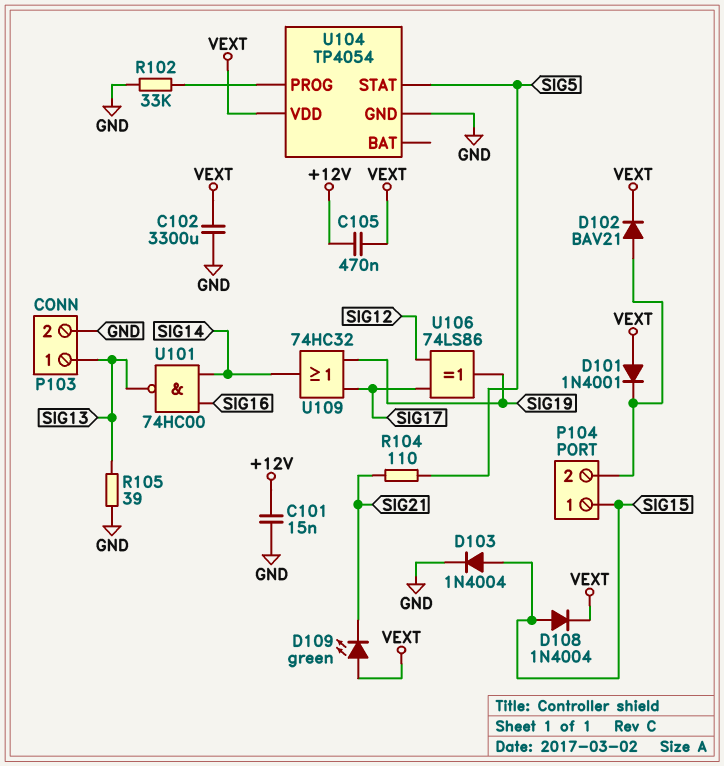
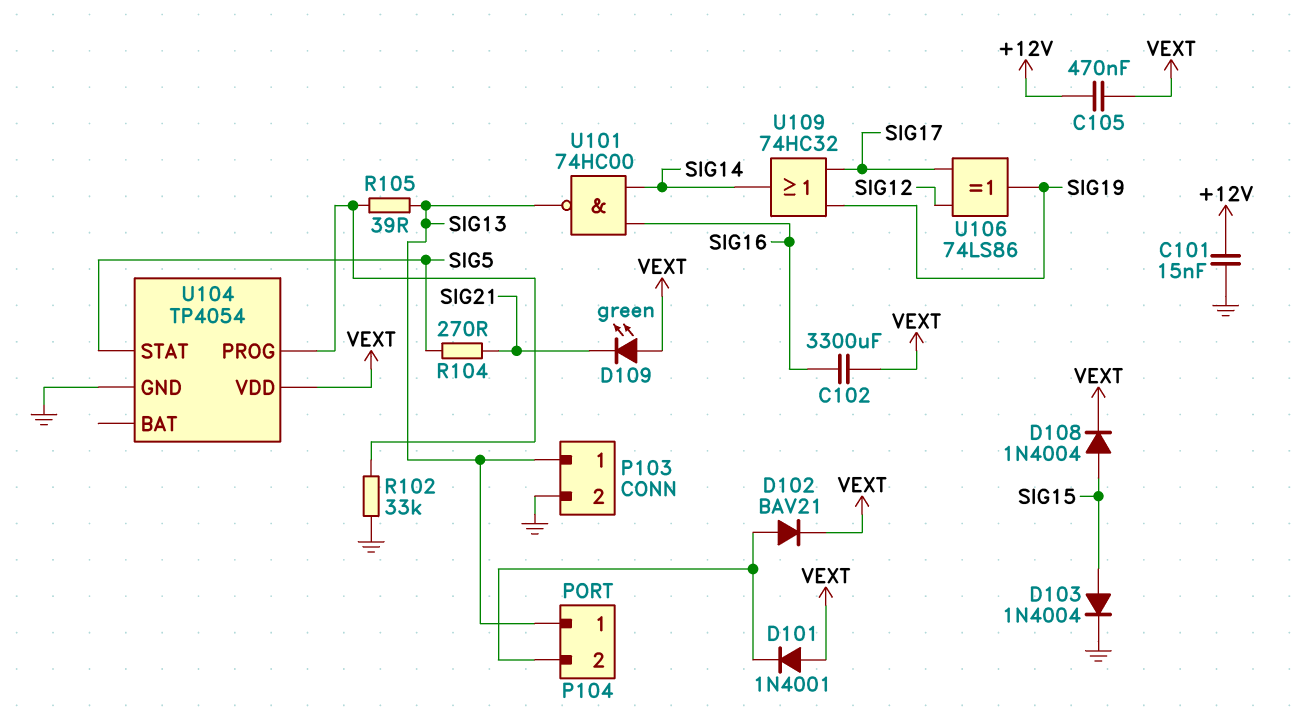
C102: 3300uF (GND, VEXT) -> 3300uF (SIG16, VEXT)
P104 pin 1: SIG15 -> SIG13
R104: 110 (SIG5, SIG21) -> 270 (SIG5, SIG21)
R105: 39 (GND, SIG13) -> 39 (SIG13, U104/PROG)

